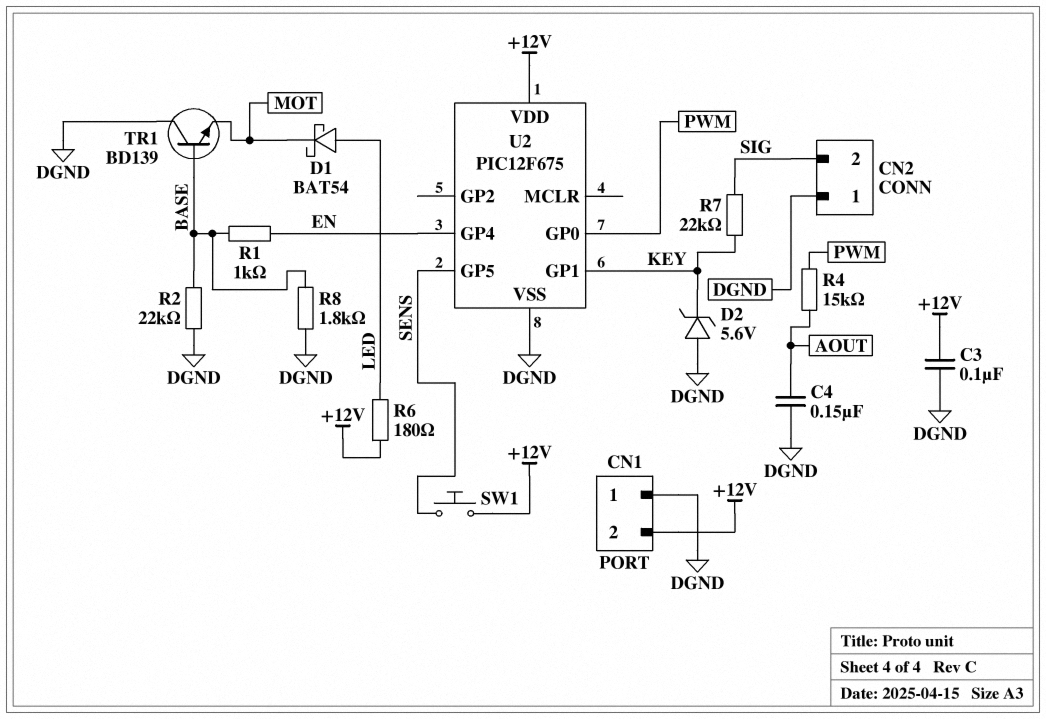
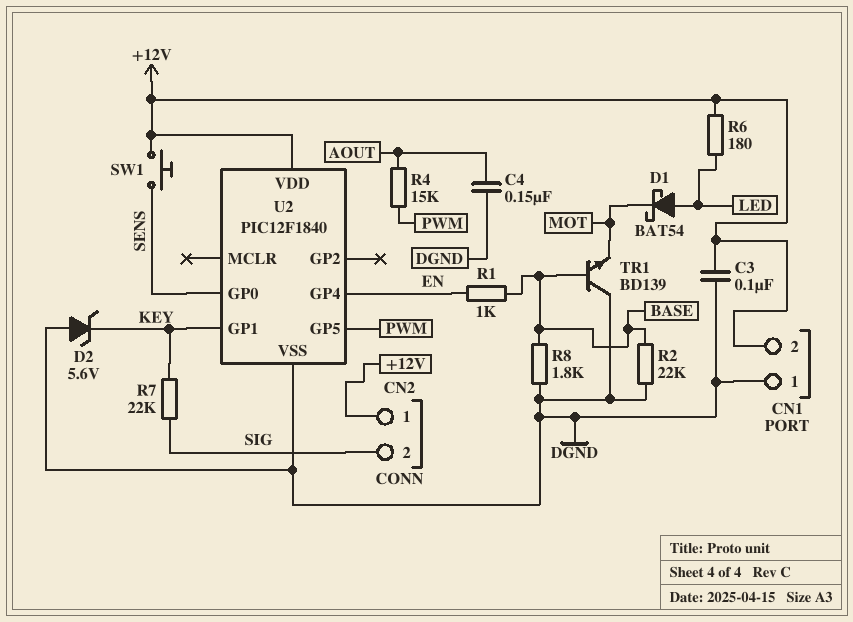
CN2 pin 1: DGND -> +12V
U2: PIC12F675 -> PIC12F1840
U2 pin GP0: PWM -> SENS
U2 pin GP5: SENS -> PWM

